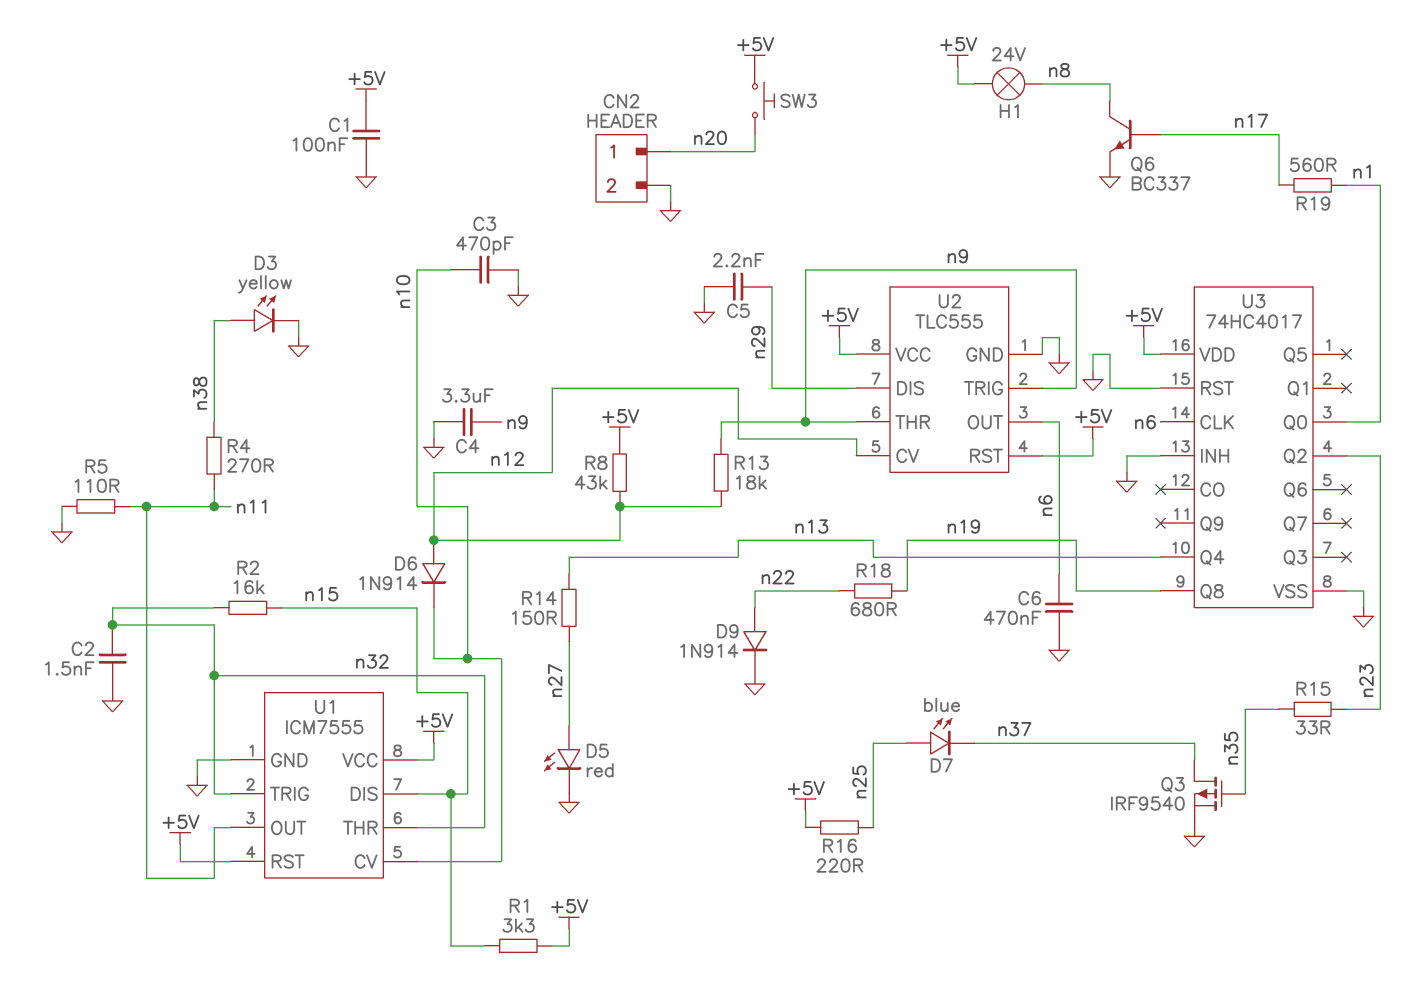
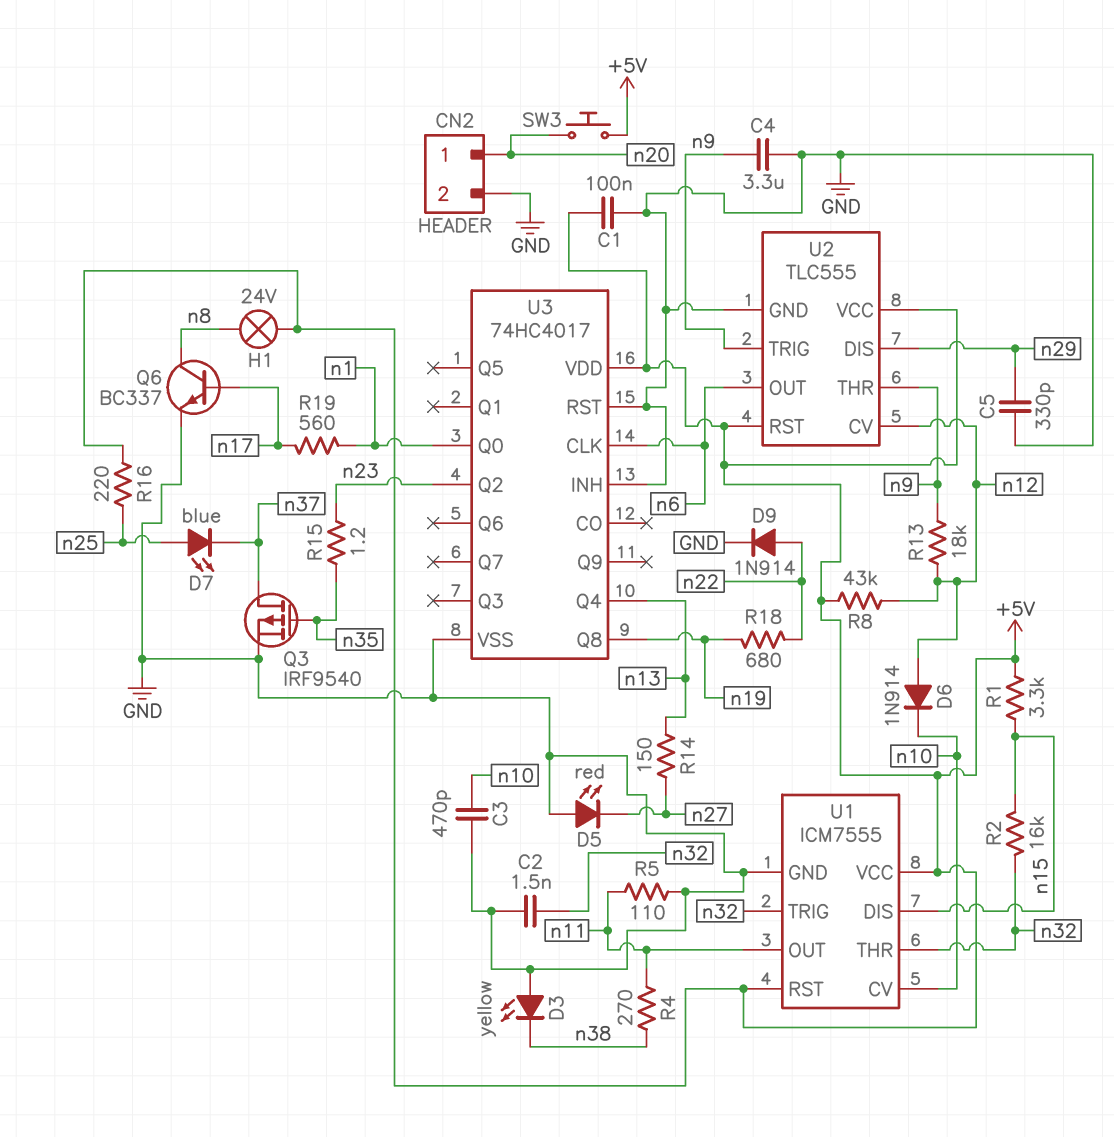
C5: 2.2nF (GND, n29) -> 330pF (GND, n29)
C6: 470nF (GND, n6) -> none
D3: LED yellow (A n38, K GND) -> LED yellow (A GND, K n38)
D5: LED red (A n27, K GND) -> LED red (A GND, K n27)
R15: 33 (n23, n35) -> 1.2 (n23, n35)

